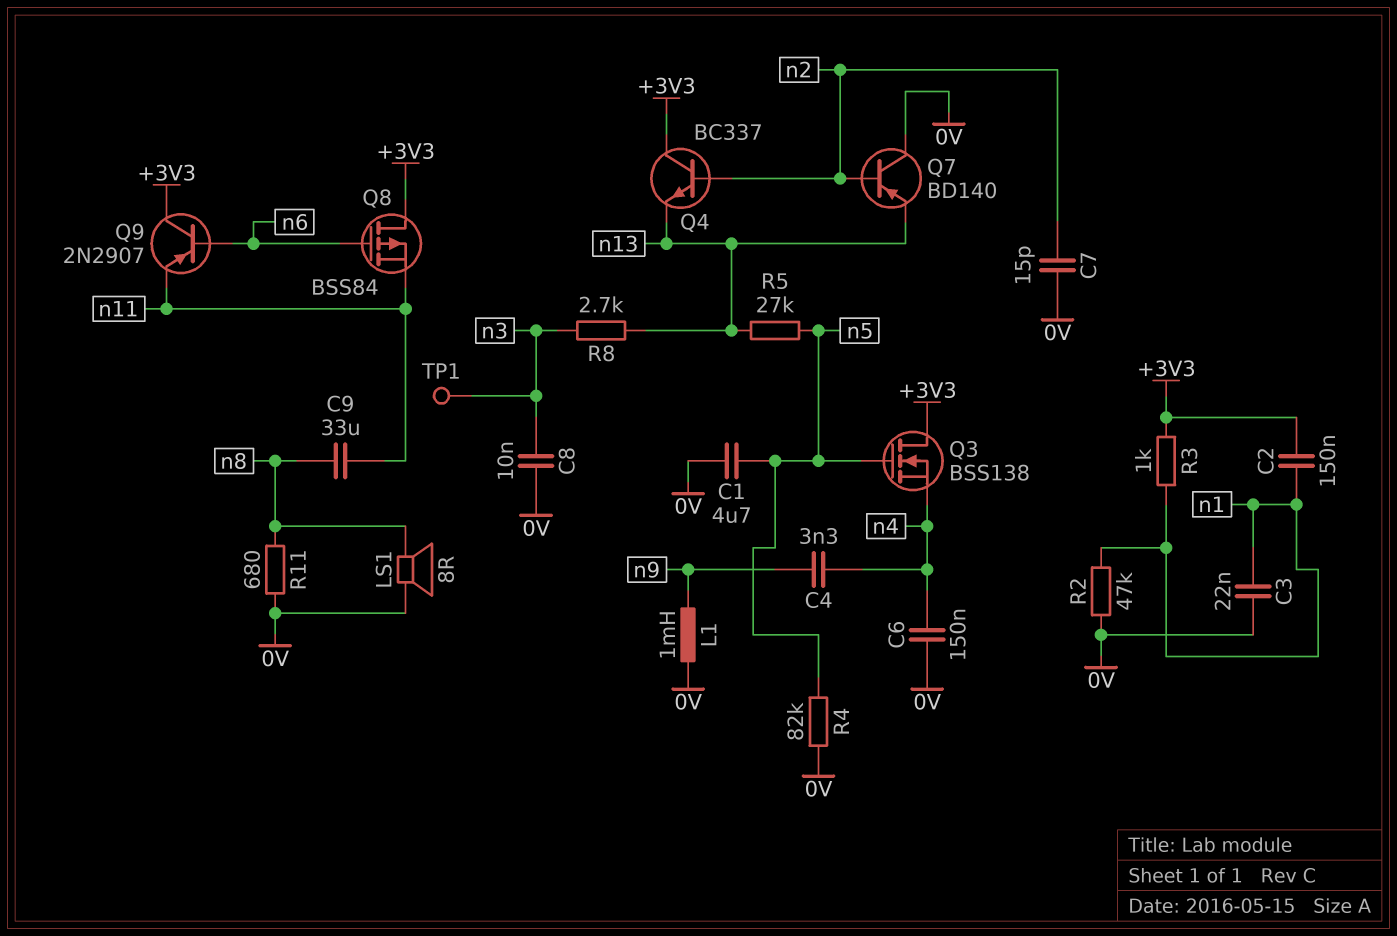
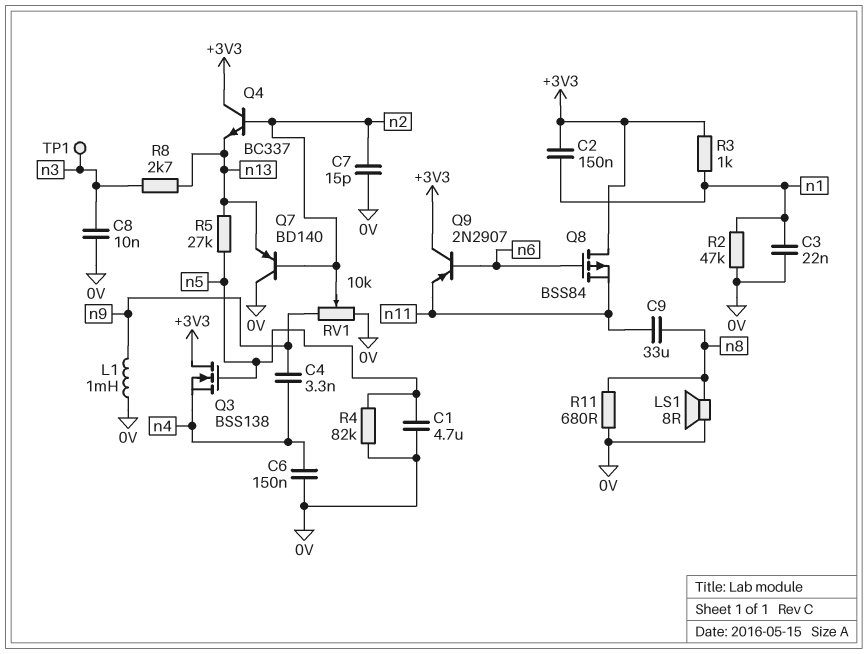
RV1: none -> 10k (0V, n9, wiper n2)

